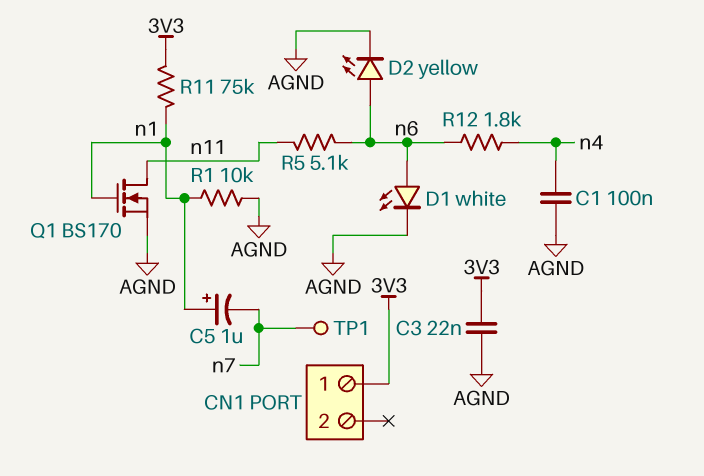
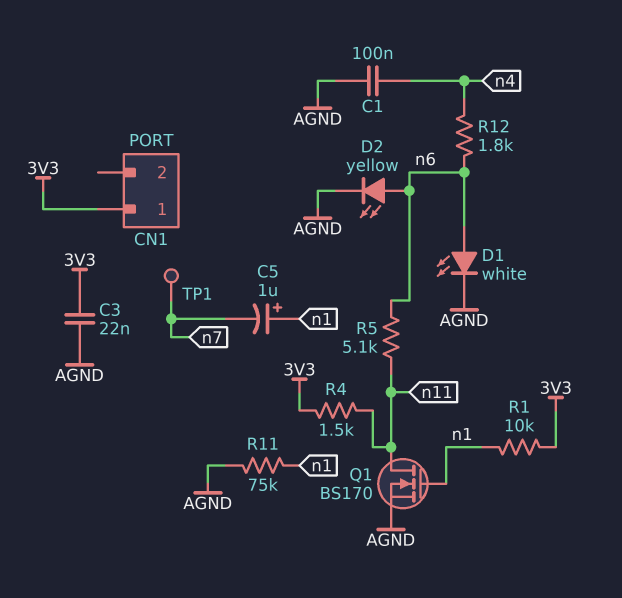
R1: 10k (AGND, n1) -> 10k (3V3, n1)
R4: none -> 1.5k (3V3, n11)
R11: 75k (3V3, n1) -> 75k (AGND, n1)

